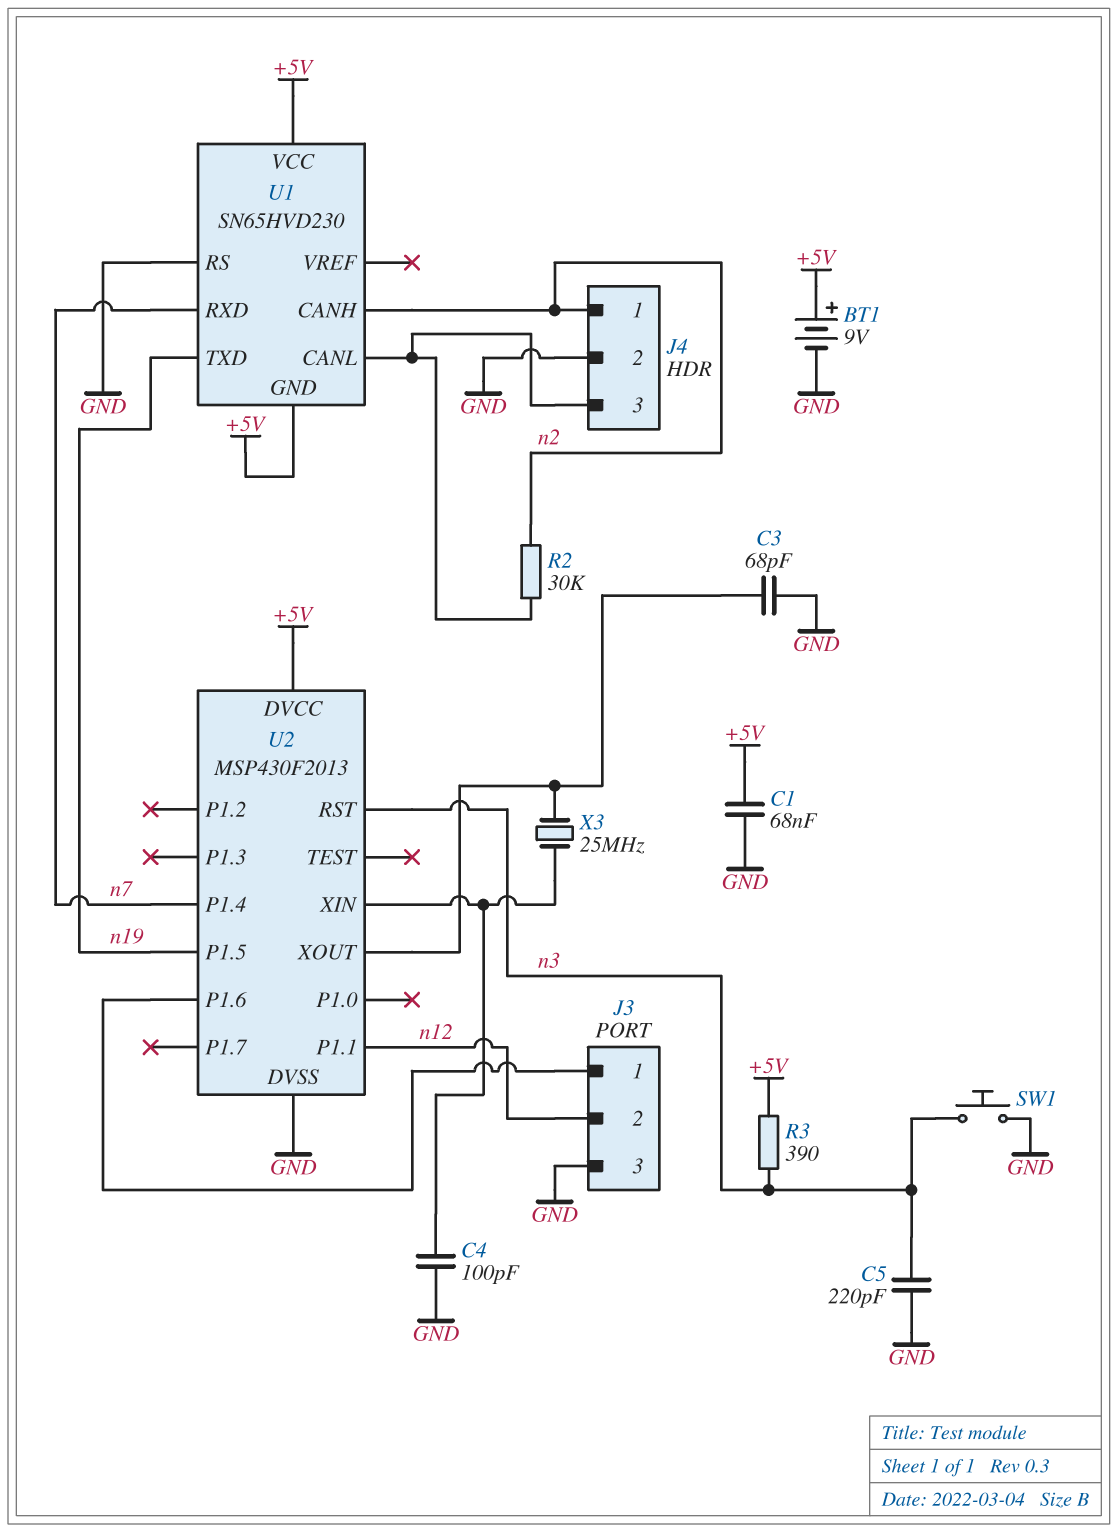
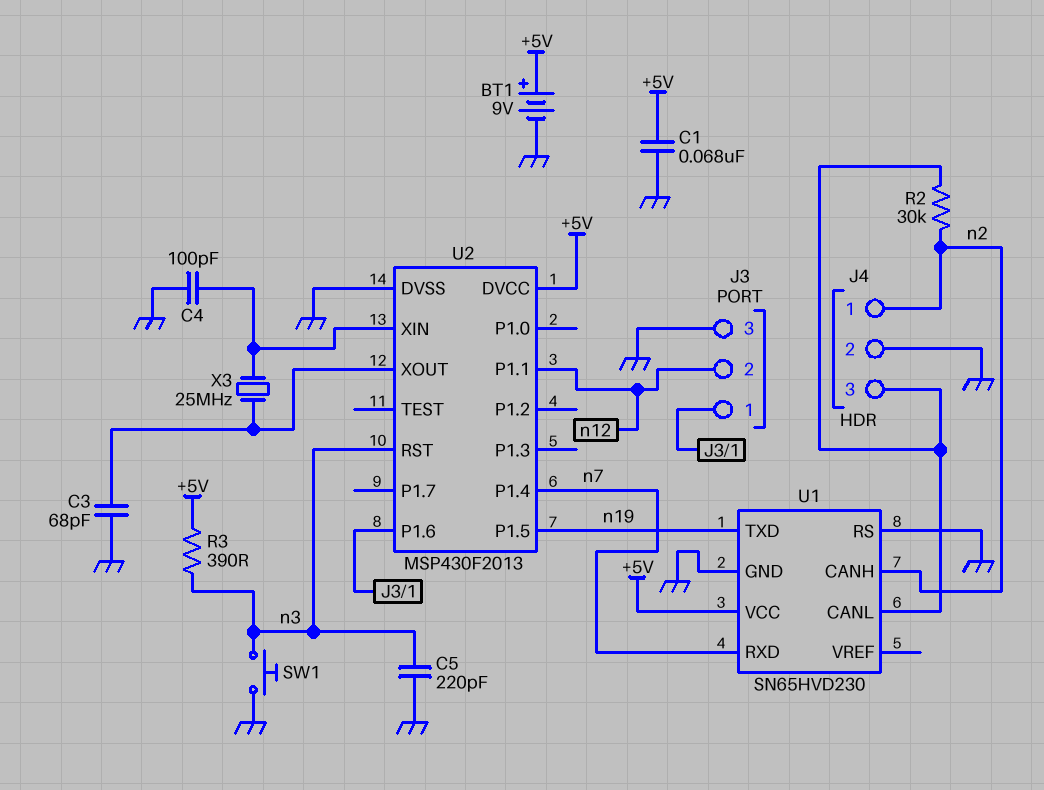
U1 pin GND: +5V -> GND

